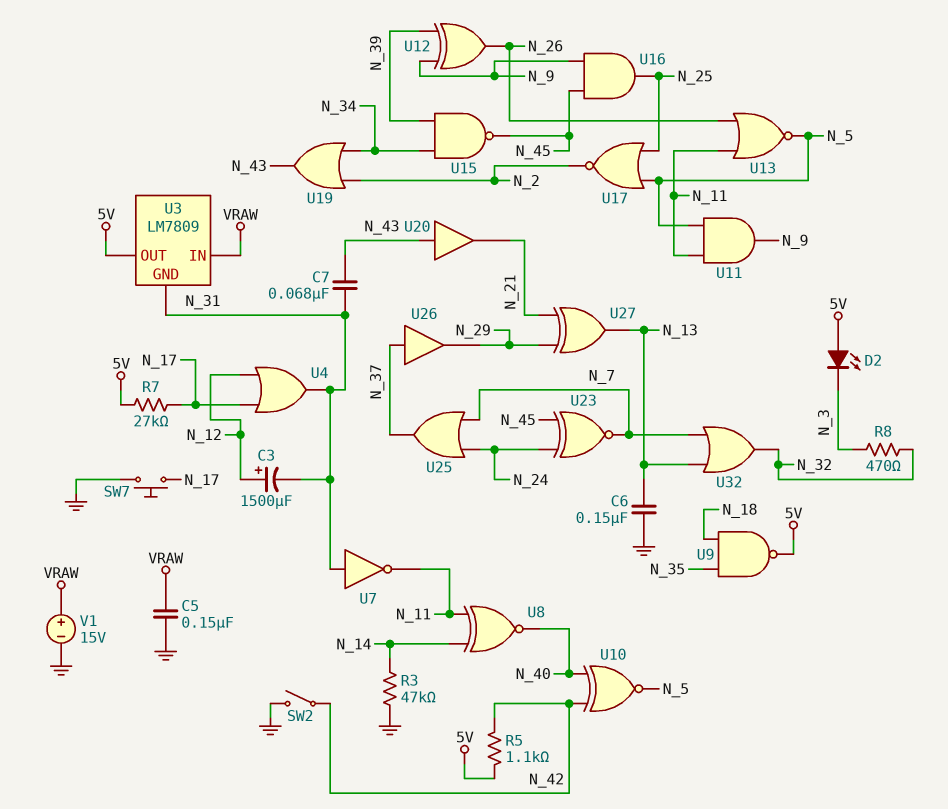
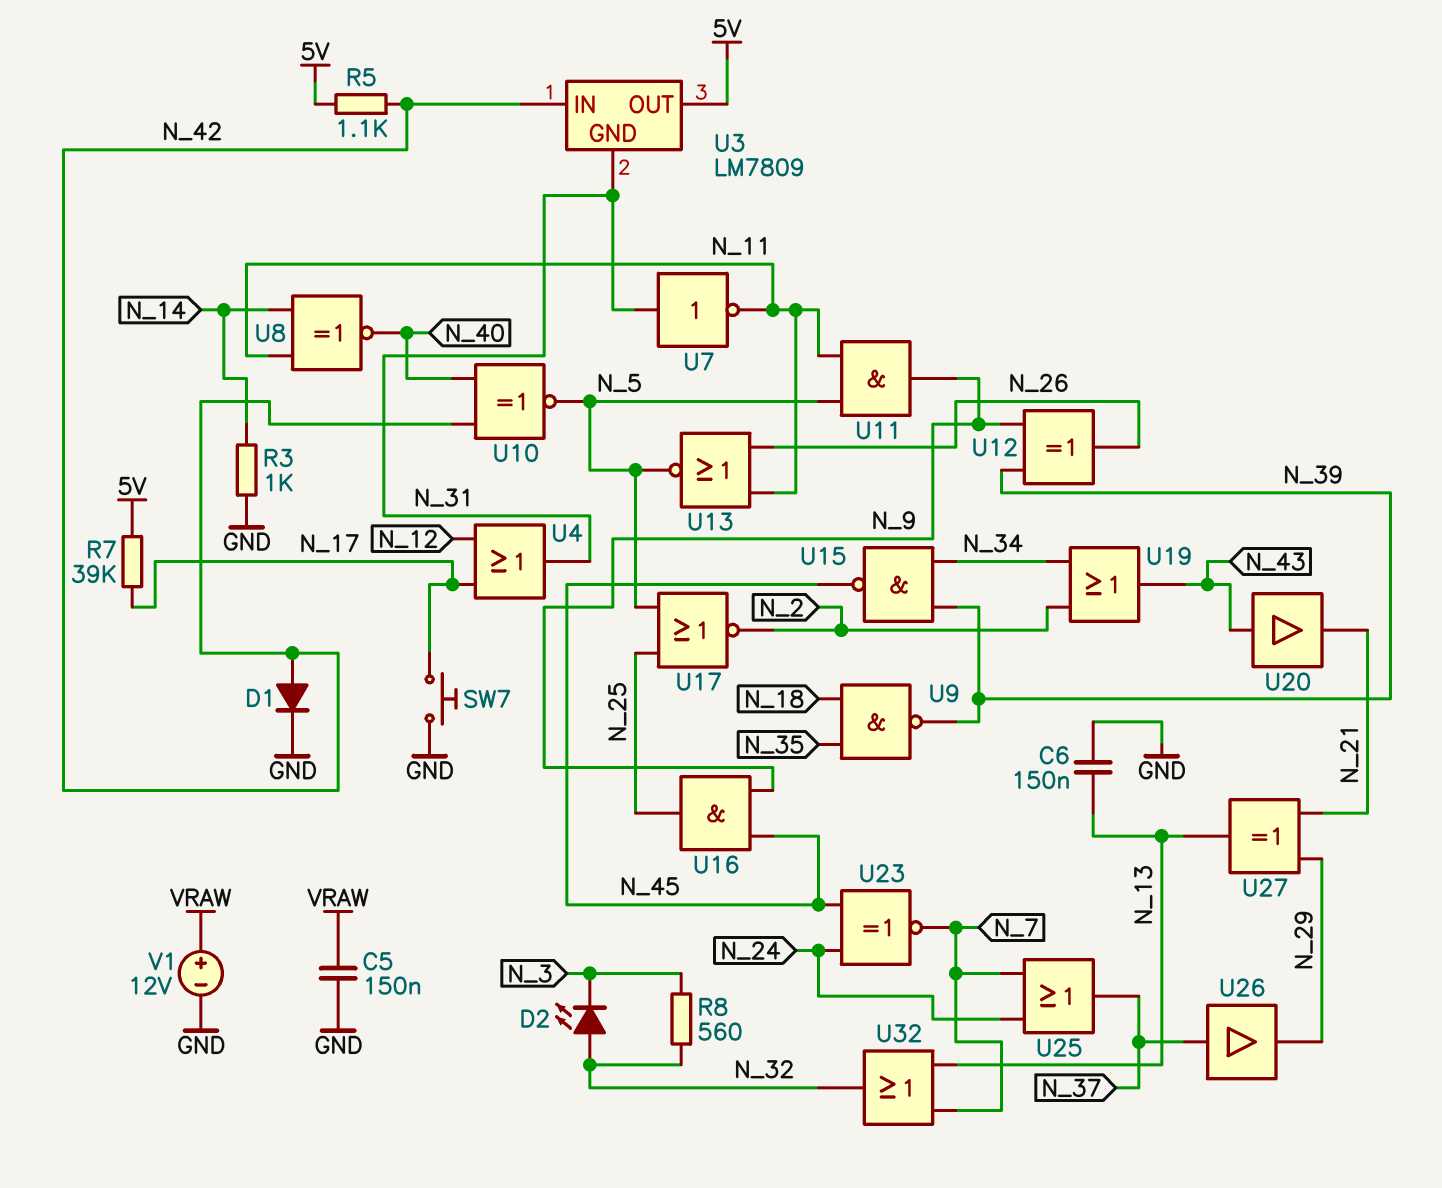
C3: 1500uF (plus N_12, minus N_31) -> none
C7: 68nF (N_31, N_43) -> none
D1: none -> diode (A N_42, K GND)
D2: LED (A 5V, K N_3) -> LED (A N_32, K N_3)
R3: 47k (GND, N_14) -> 1k (GND, N_14)
R7: 27k (5V, N_17) -> 39k (5V, N_17)
R8: 470 (N_3, N_32) -> 560 (N_3, N_32)
SW2: switch (GND, N_42) -> none
U3 pin IN: VRAW -> N_42
U9: NAND (in N_18, in N_35, out 5V) -> NAND (in N_18, in N_35, out N_39)
V1: 15V (plus VRAW, minus GND) -> 12V (plus VRAW, minus GND)

